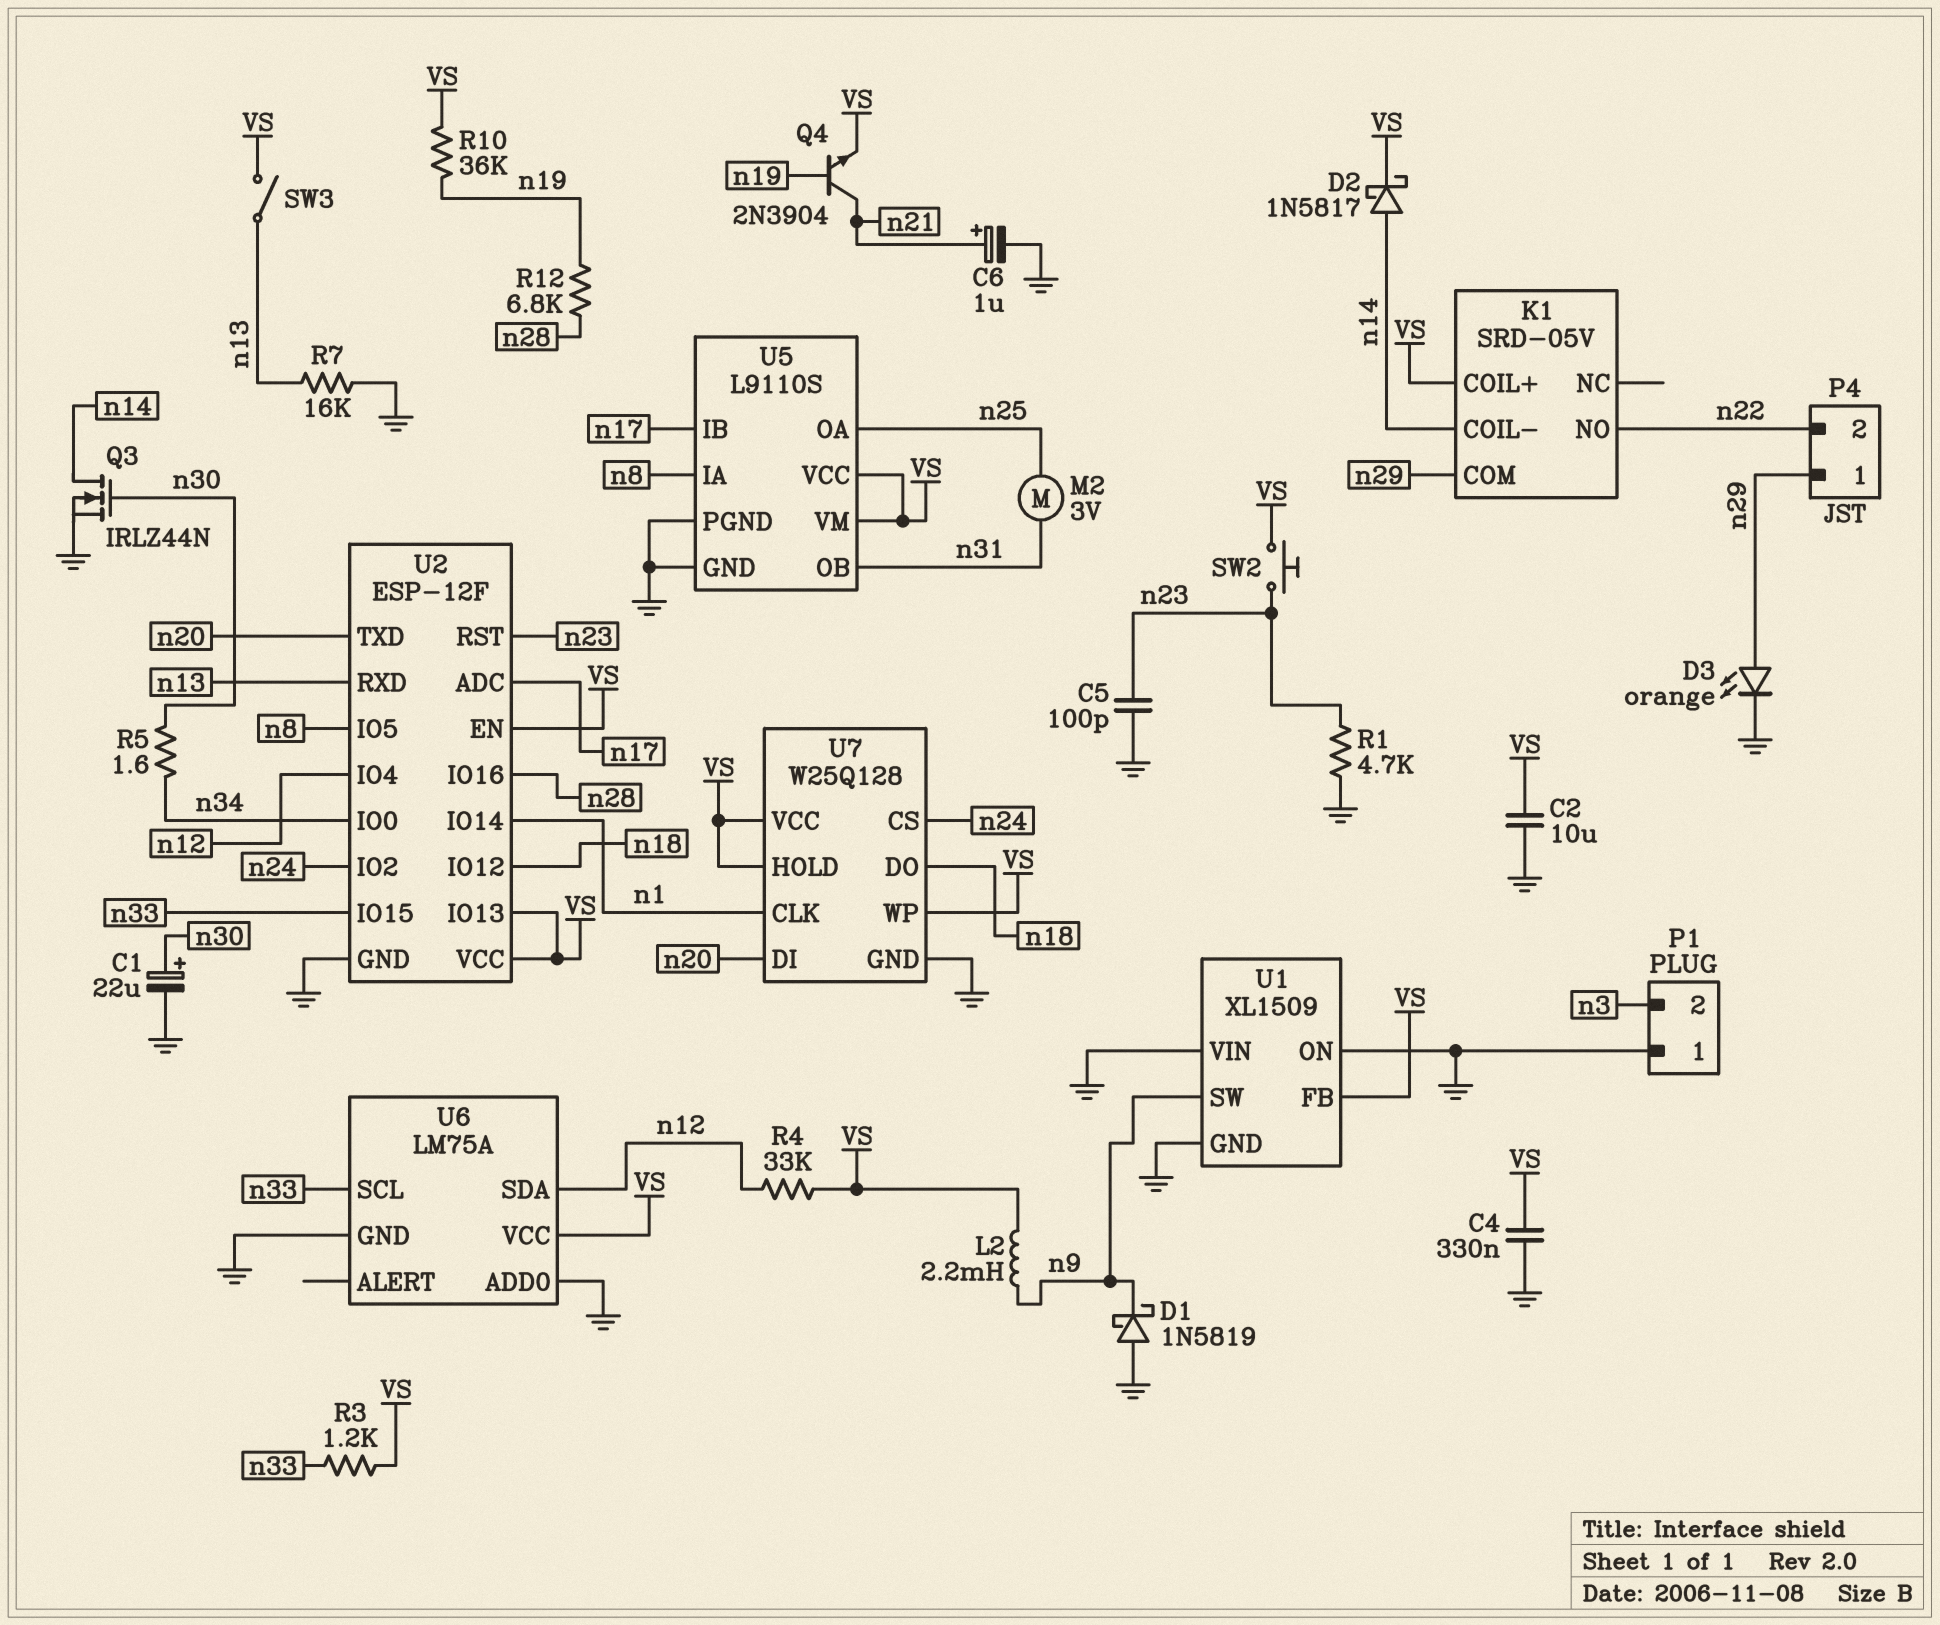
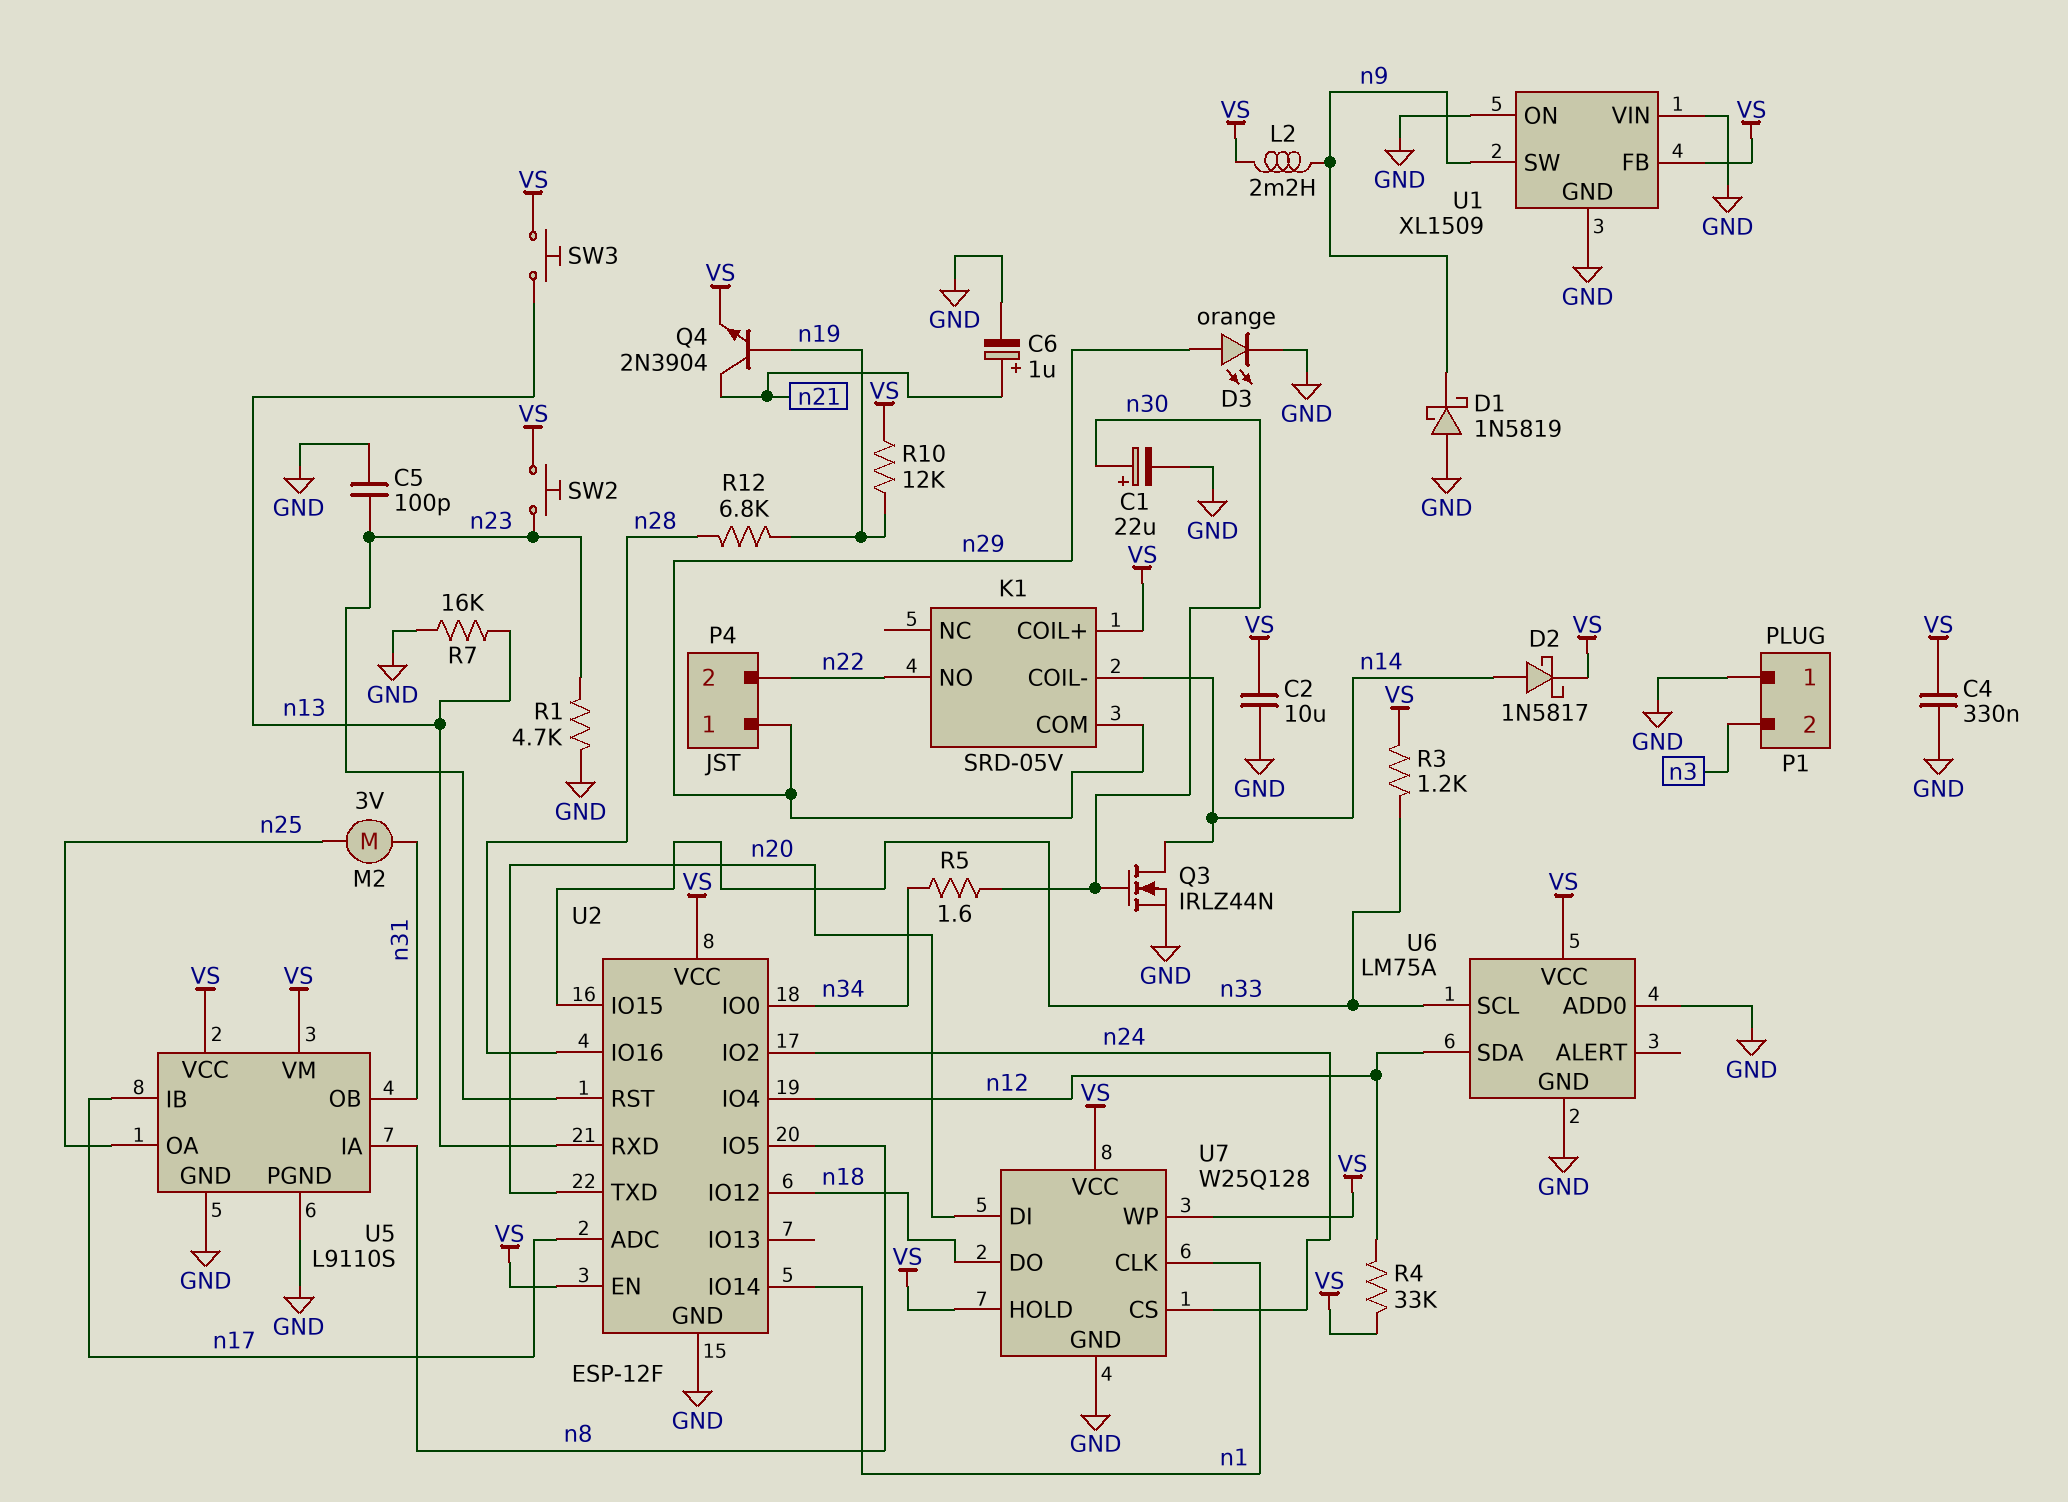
R10: 36k (VS, n19) -> 12k (VS, n19)
SW3: switch (VS, n13) -> button (VS, n13)
U2 pin IO13: VS -> none

